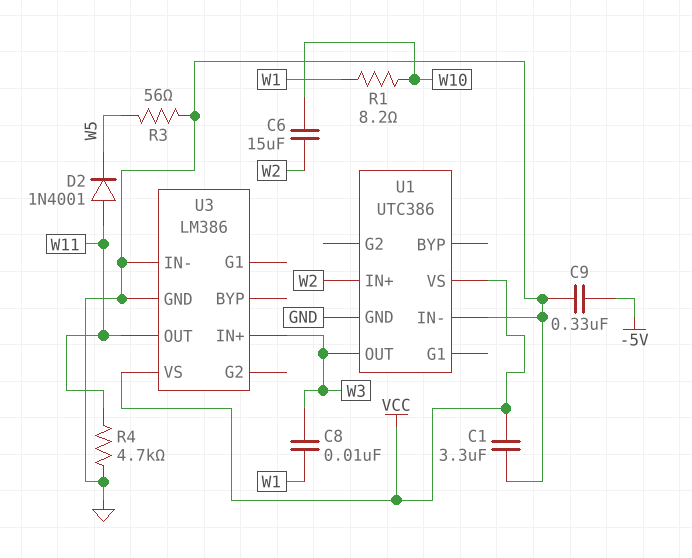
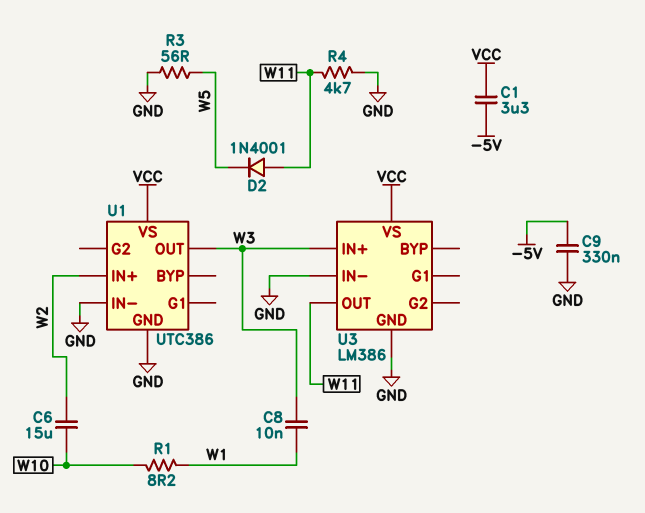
C1: 3.3uF (GND, VCC) -> 3.3uF (-5V, VCC)

